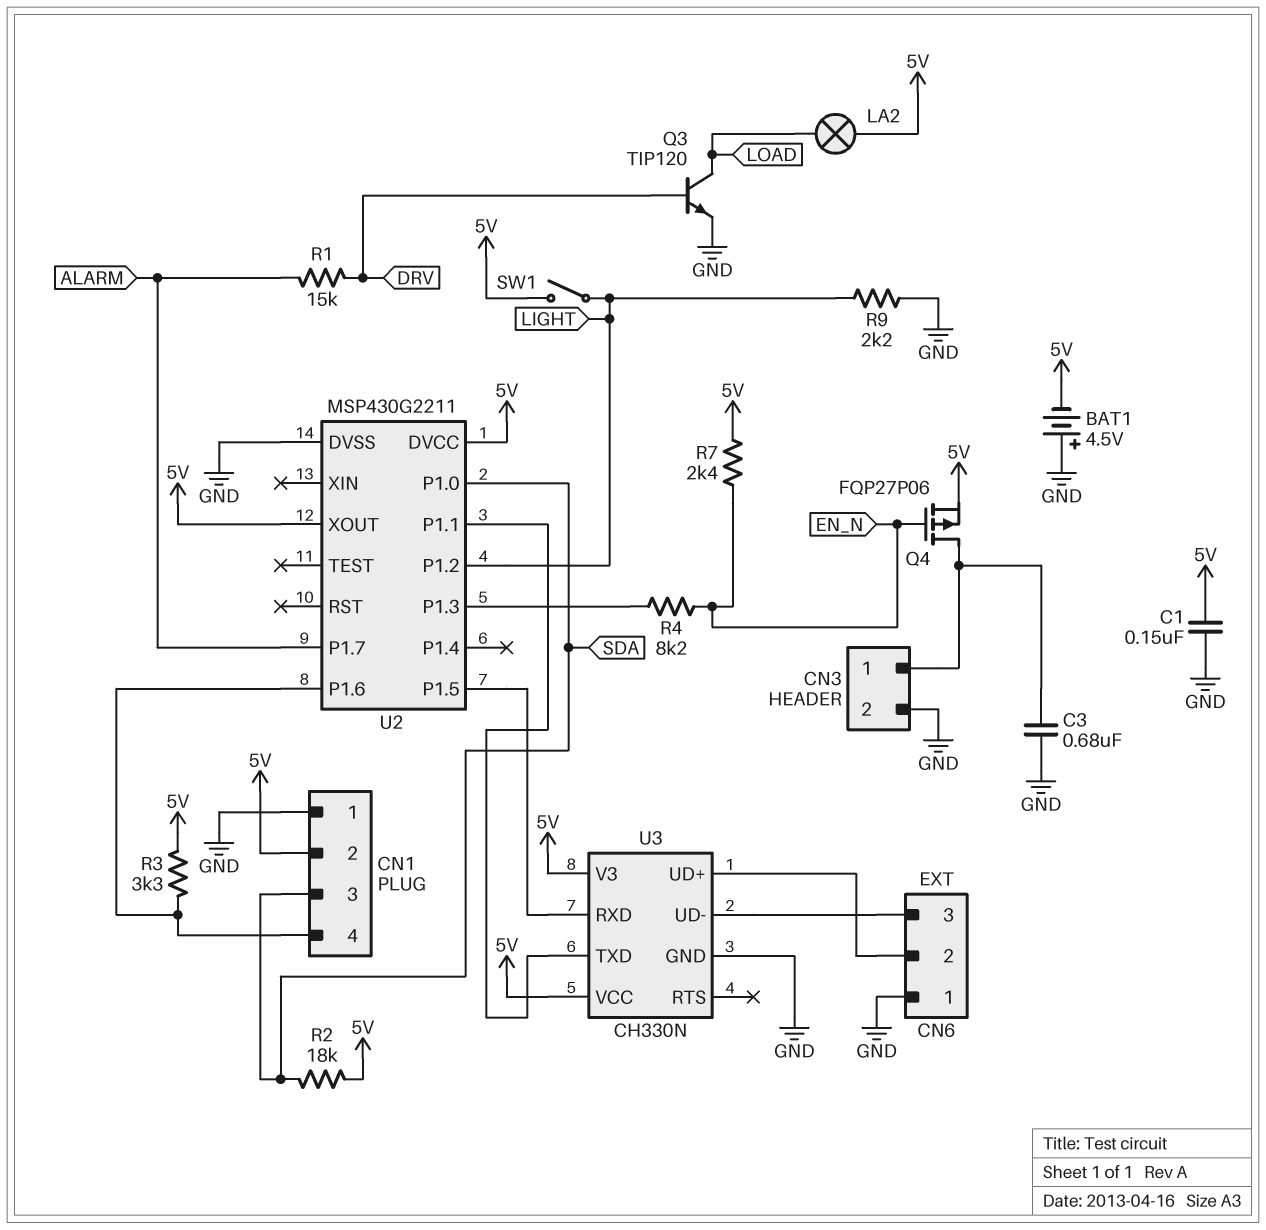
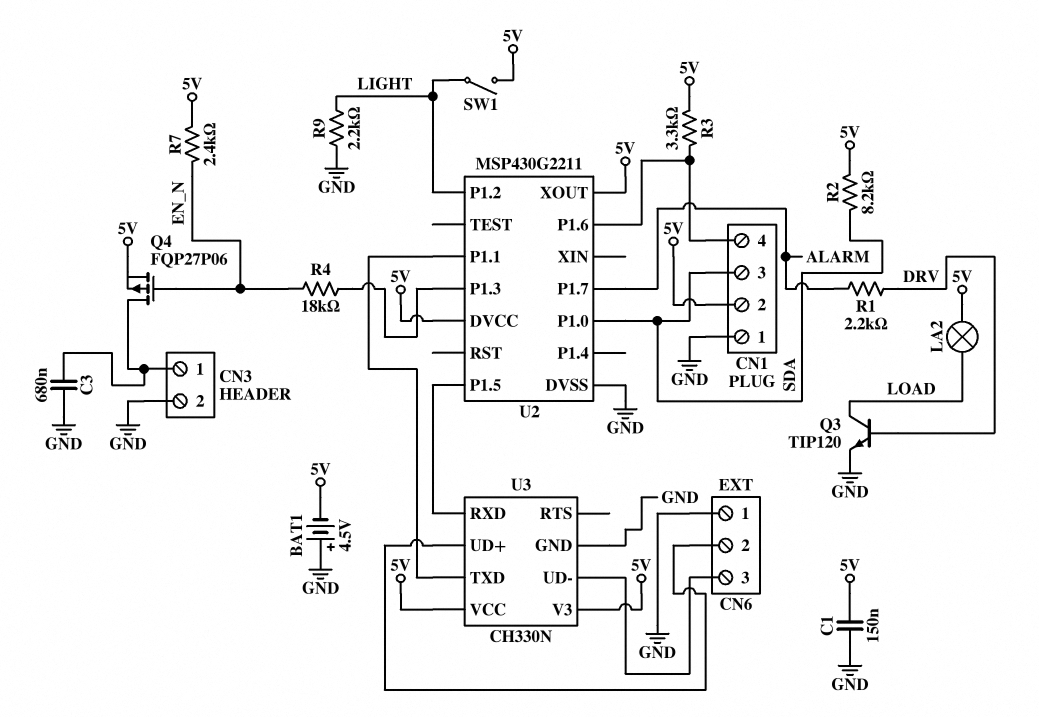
R1: 15k (ALARM, DRV) -> 2.2k (ALARM, DRV)
R2: 18k (5V, SDA) -> 8.2k (5V, SDA)
R4: 8.2k (EN_N, U2/P1.3) -> 18k (EN_N, U2/P1.3)

